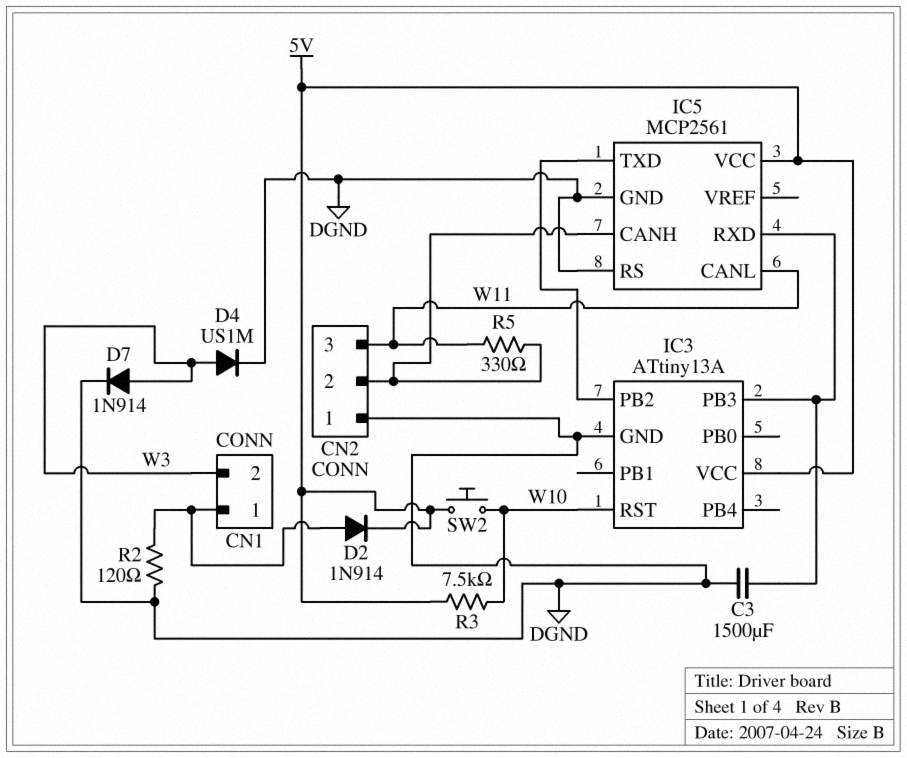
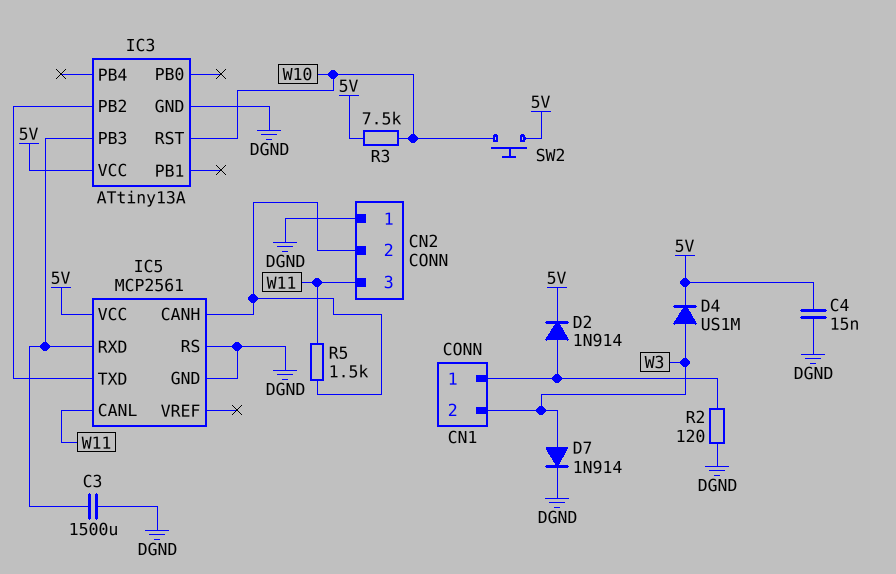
C4: none -> 15nF (5V, DGND)
D4: diode US1M (A W3, K DGND) -> diode US1M (A W3, K 5V)
R5: 330 (CN2/2, W11) -> 1.5k (CN2/2, W11)

